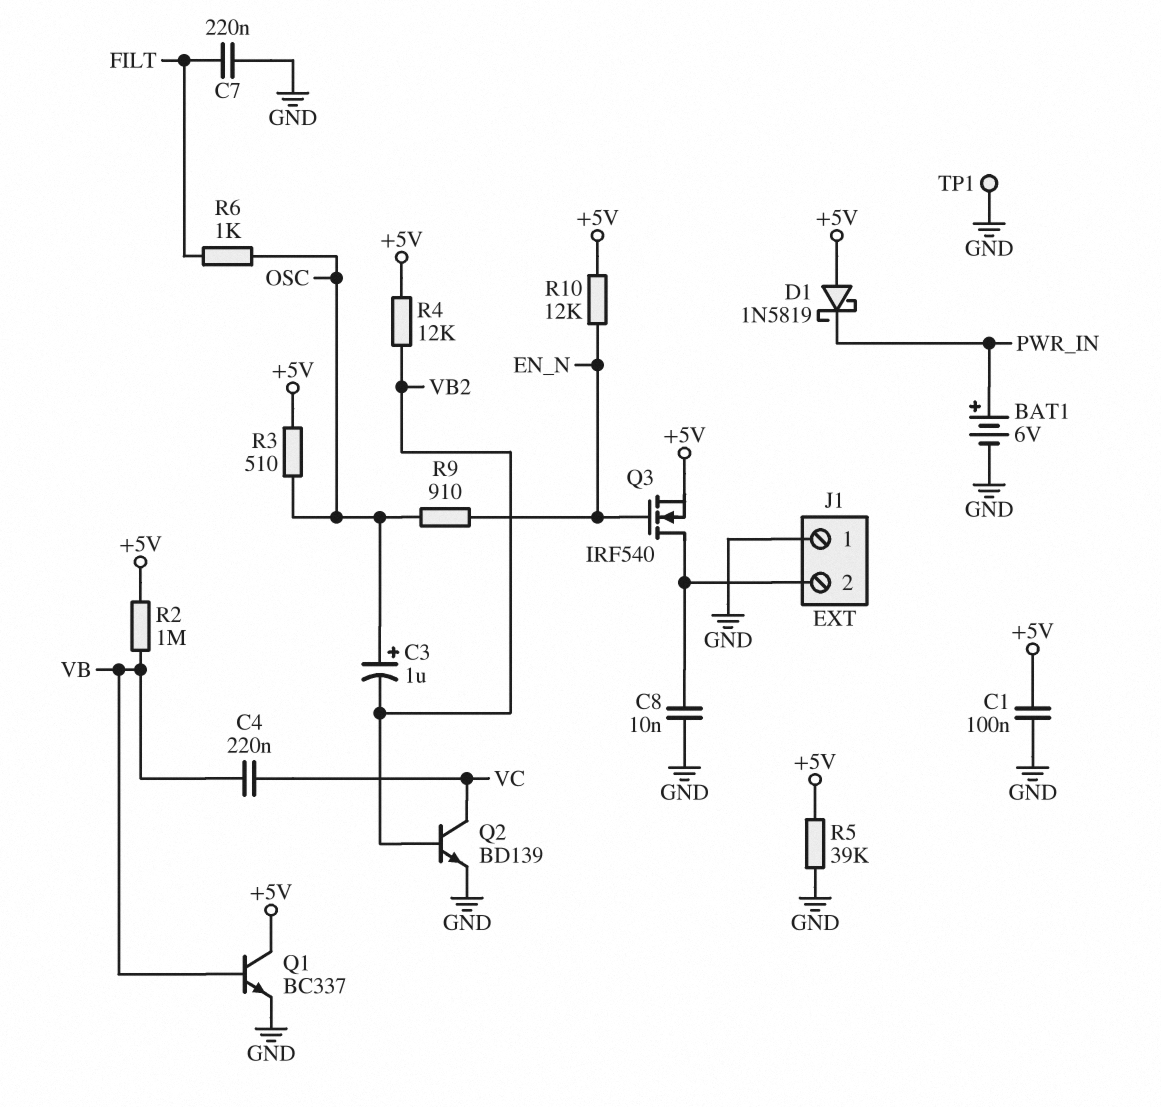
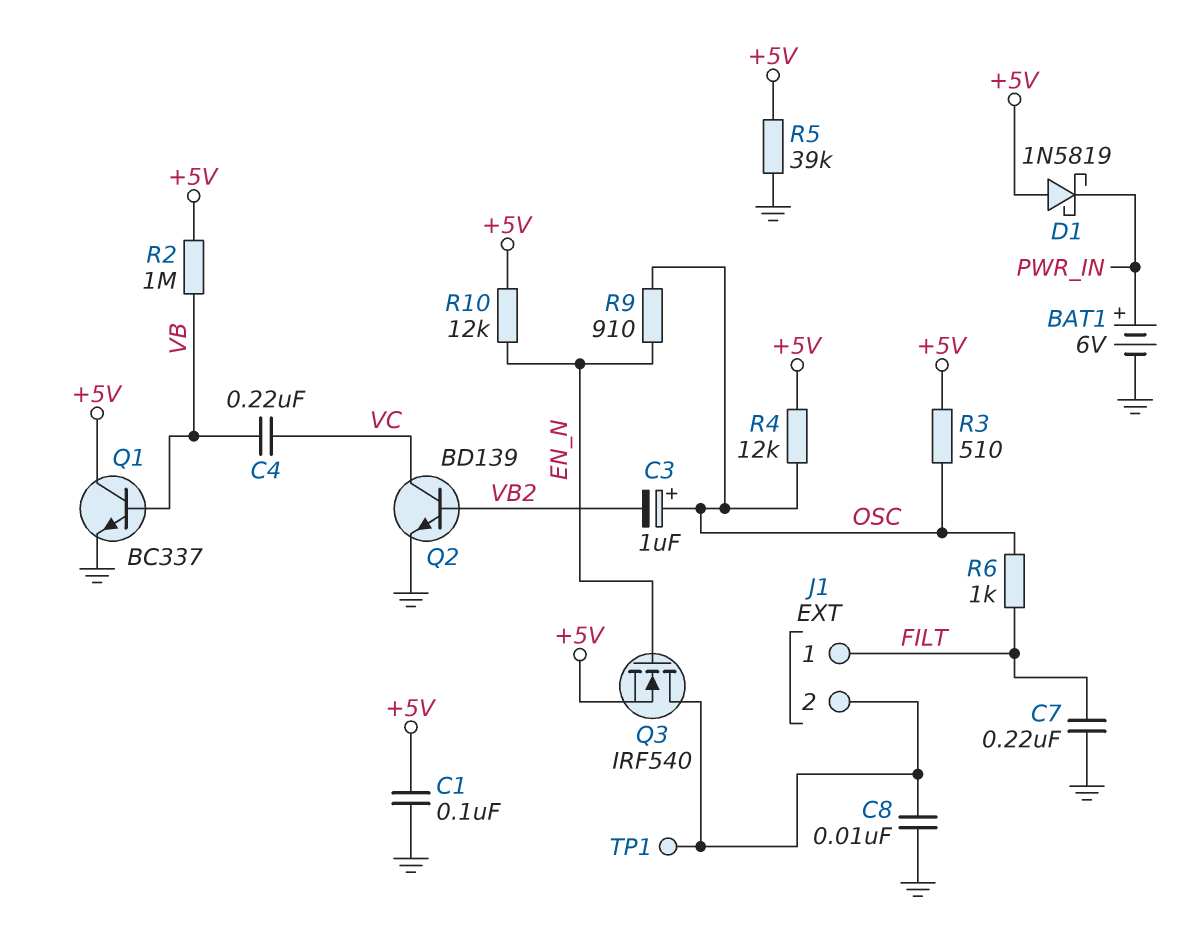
J1 pin 1: GND -> FILT
R4: 12k (+5V, VB2) -> 12k (+5V, OSC)
TP1: test point (GND) -> test point (J1/2)

